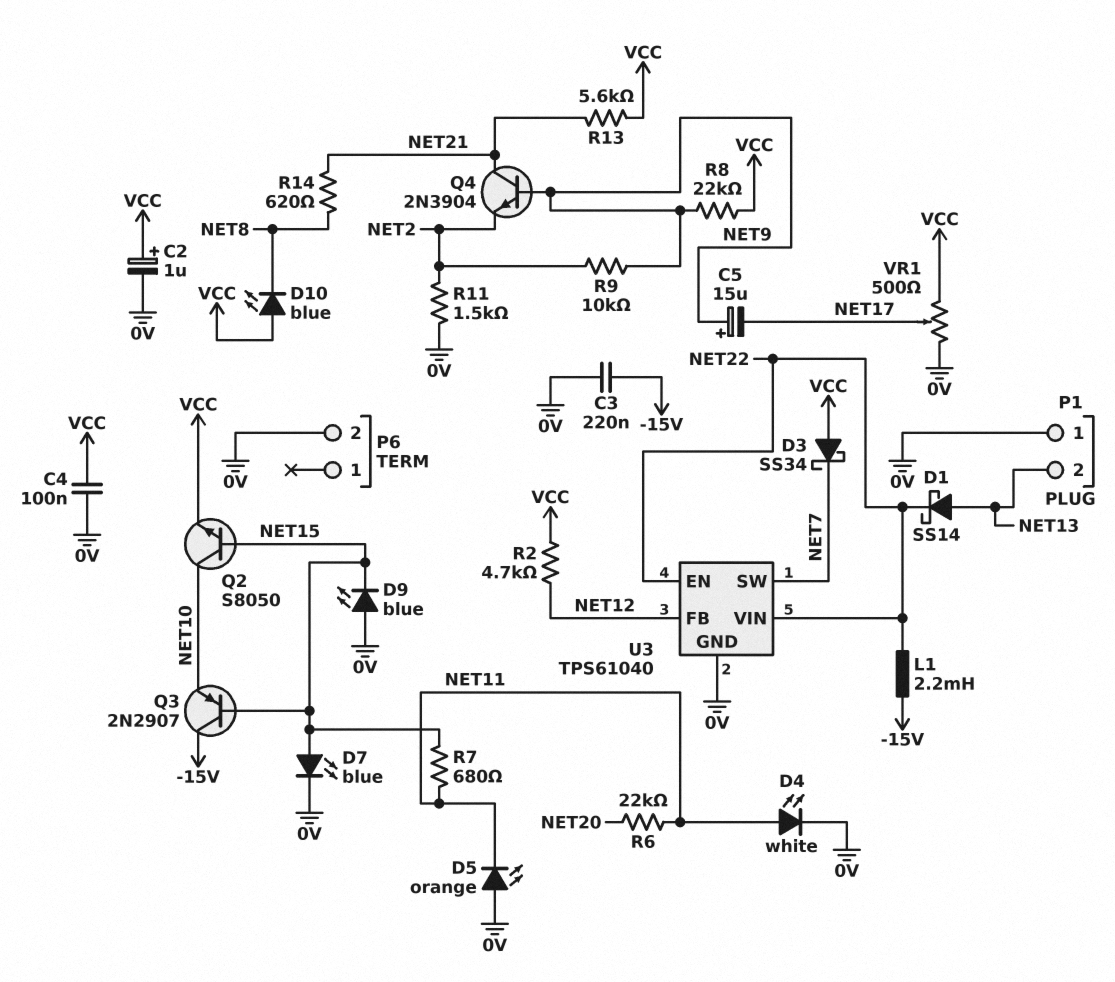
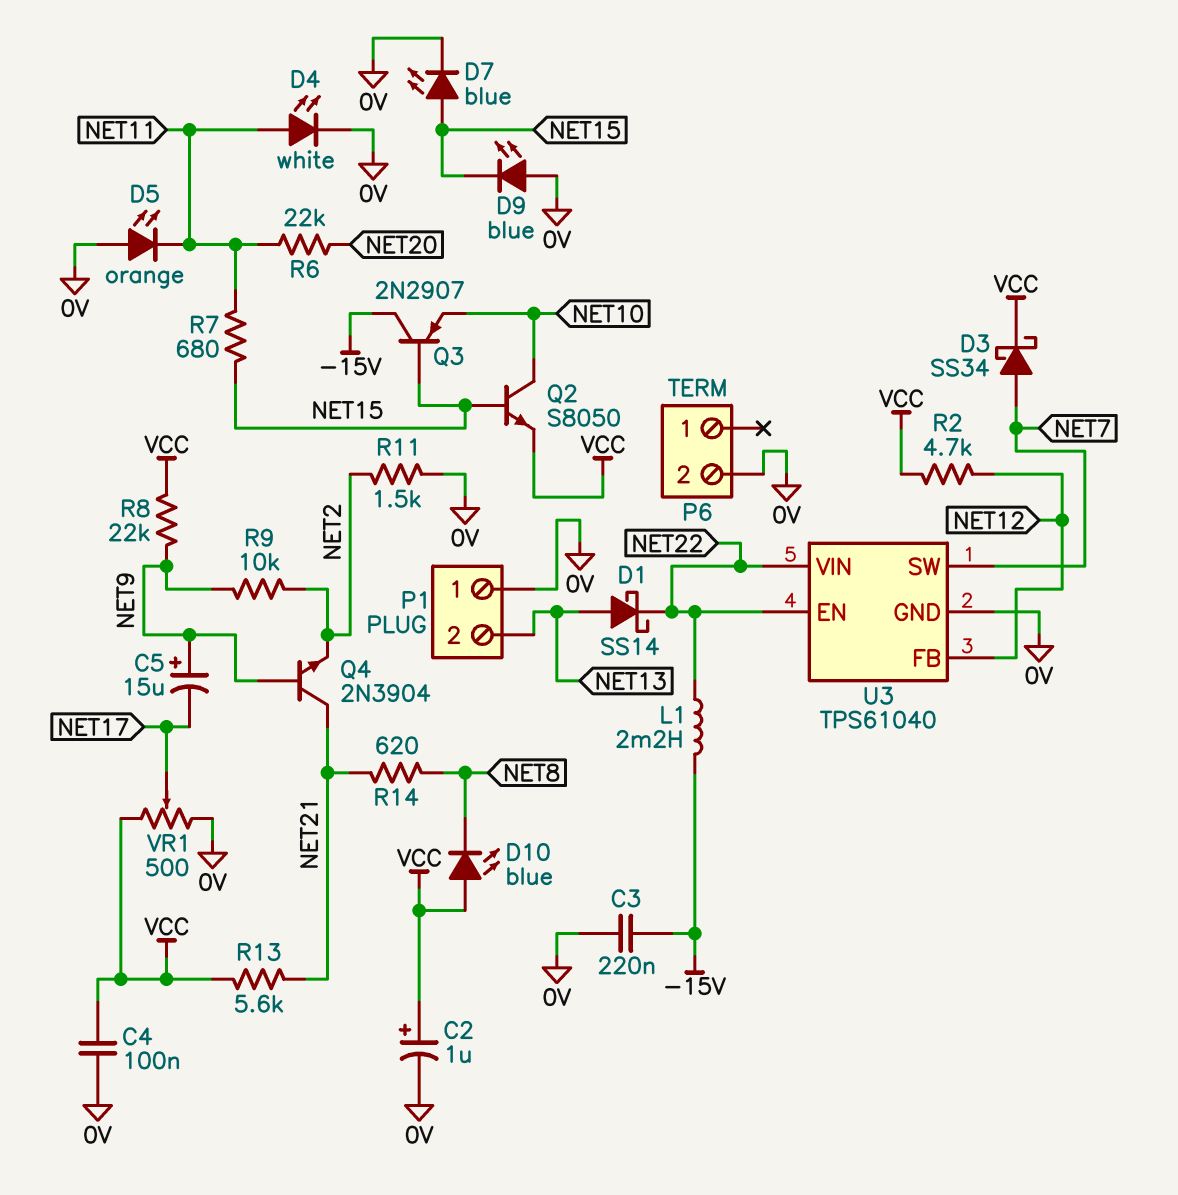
D3: schottky SS34 (A VCC, K NET7) -> schottky SS34 (A NET7, K VCC)

